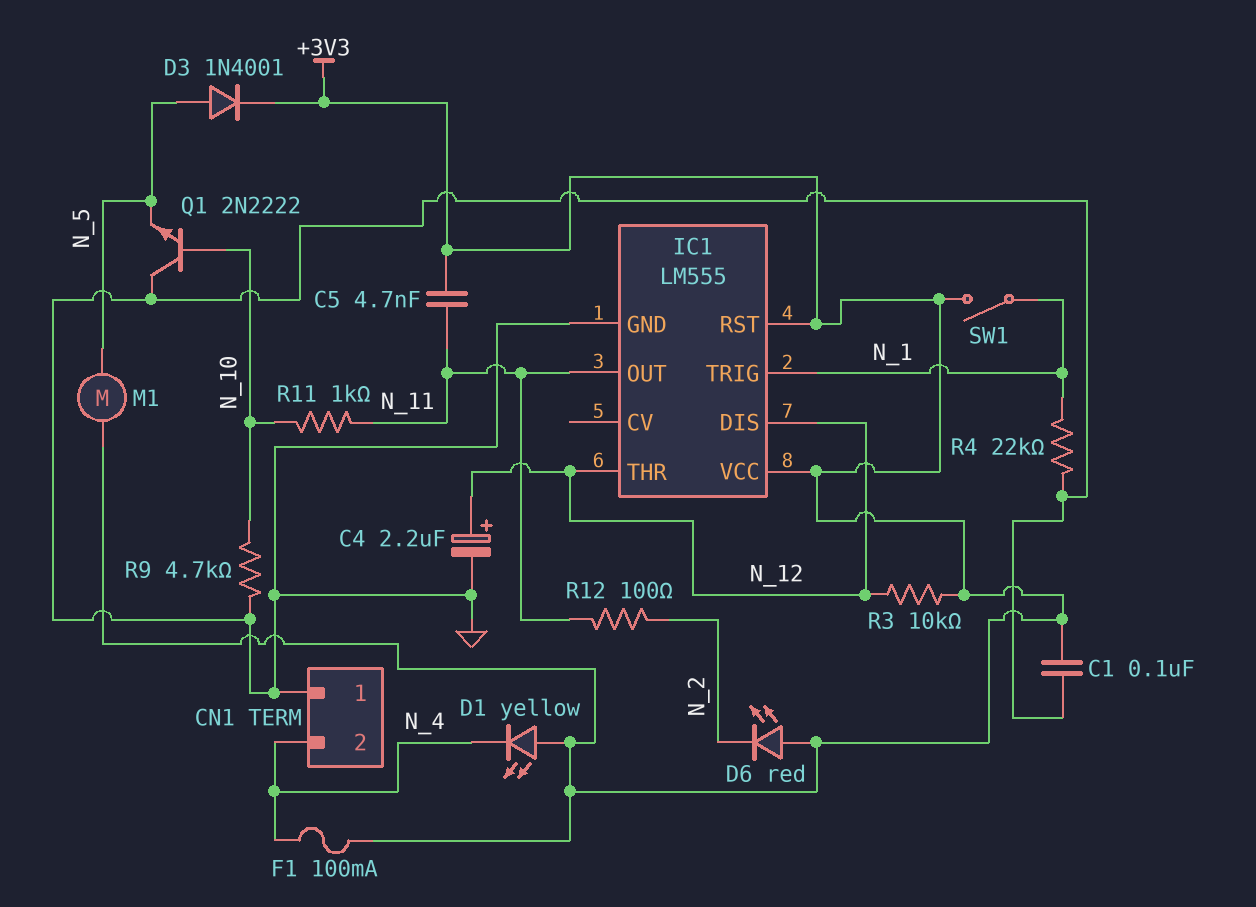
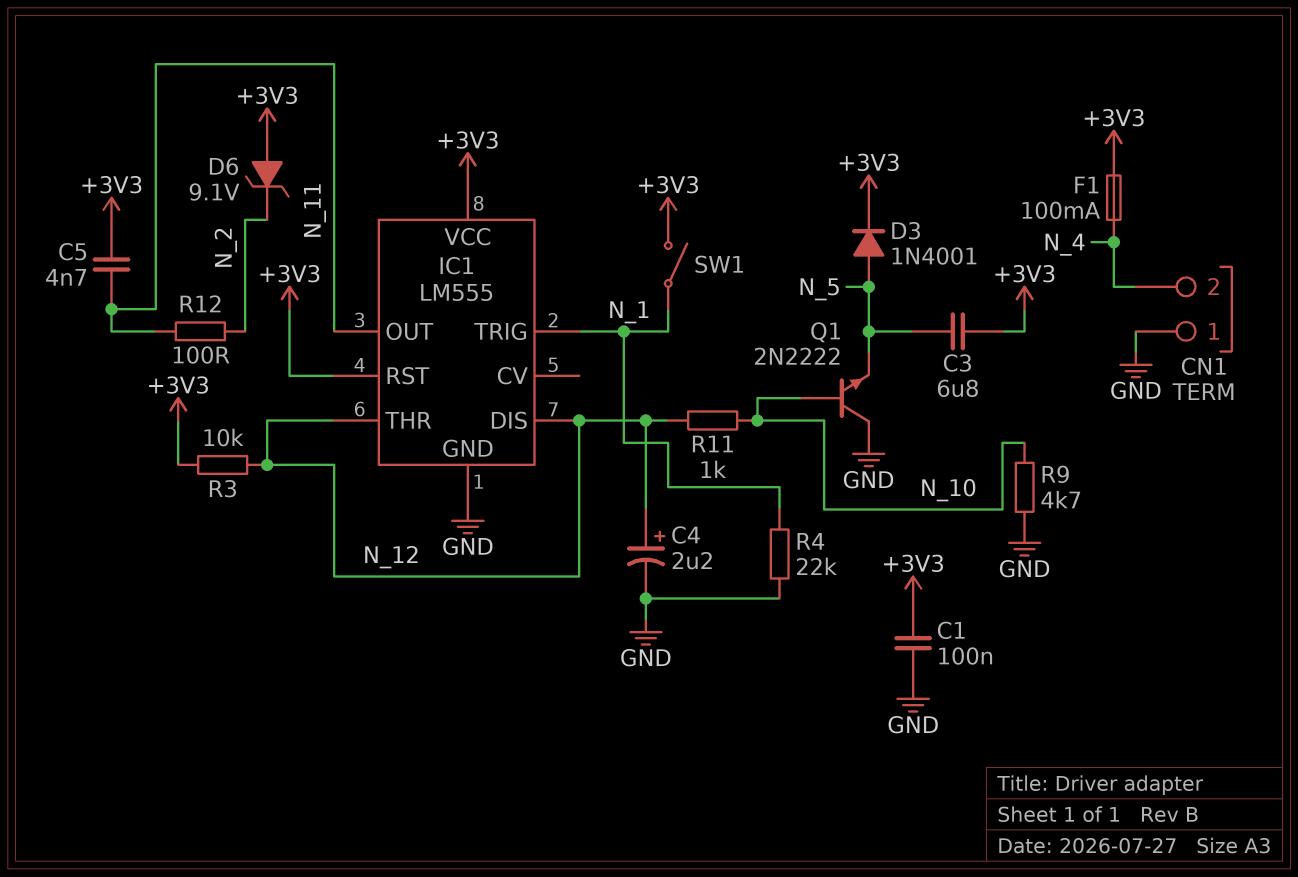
C3: none -> 6.8uF (+3V3, N_5)
D1: LED yellow (A +3V3, K N_4) -> none
D6: LED red (A +3V3, K N_2) -> zener 9.1V (A +3V3, K N_2)
M1: motor (+3V3, N_5) -> none
R11: 1k (N_10, N_11) -> 1k (N_10, N_12)

